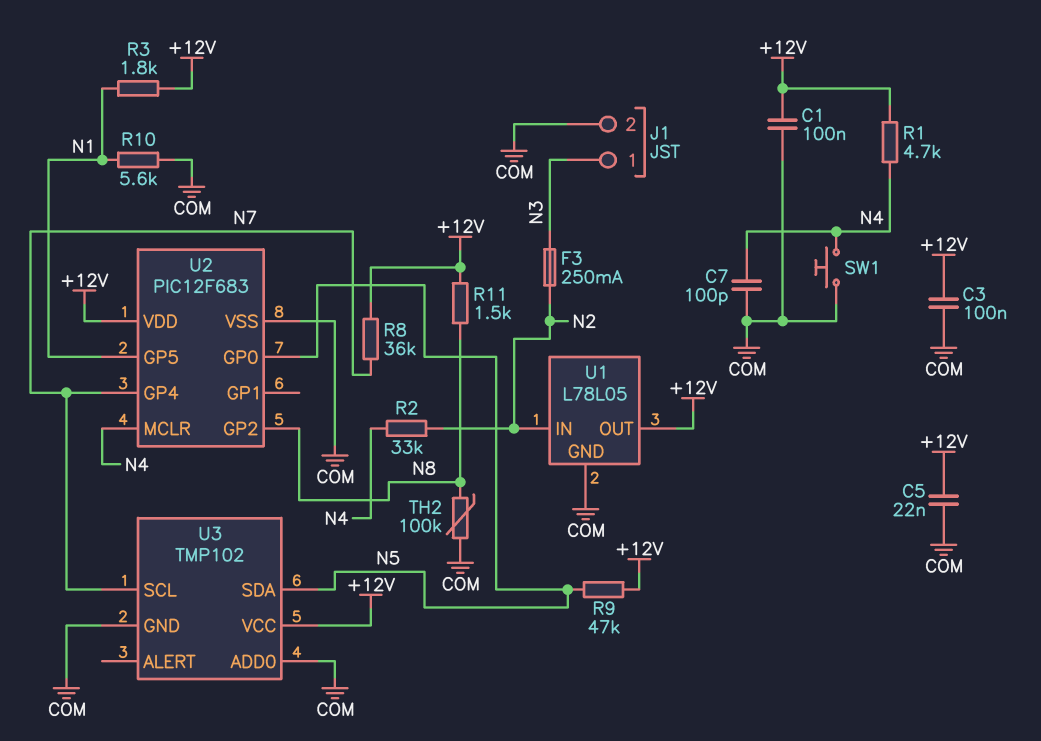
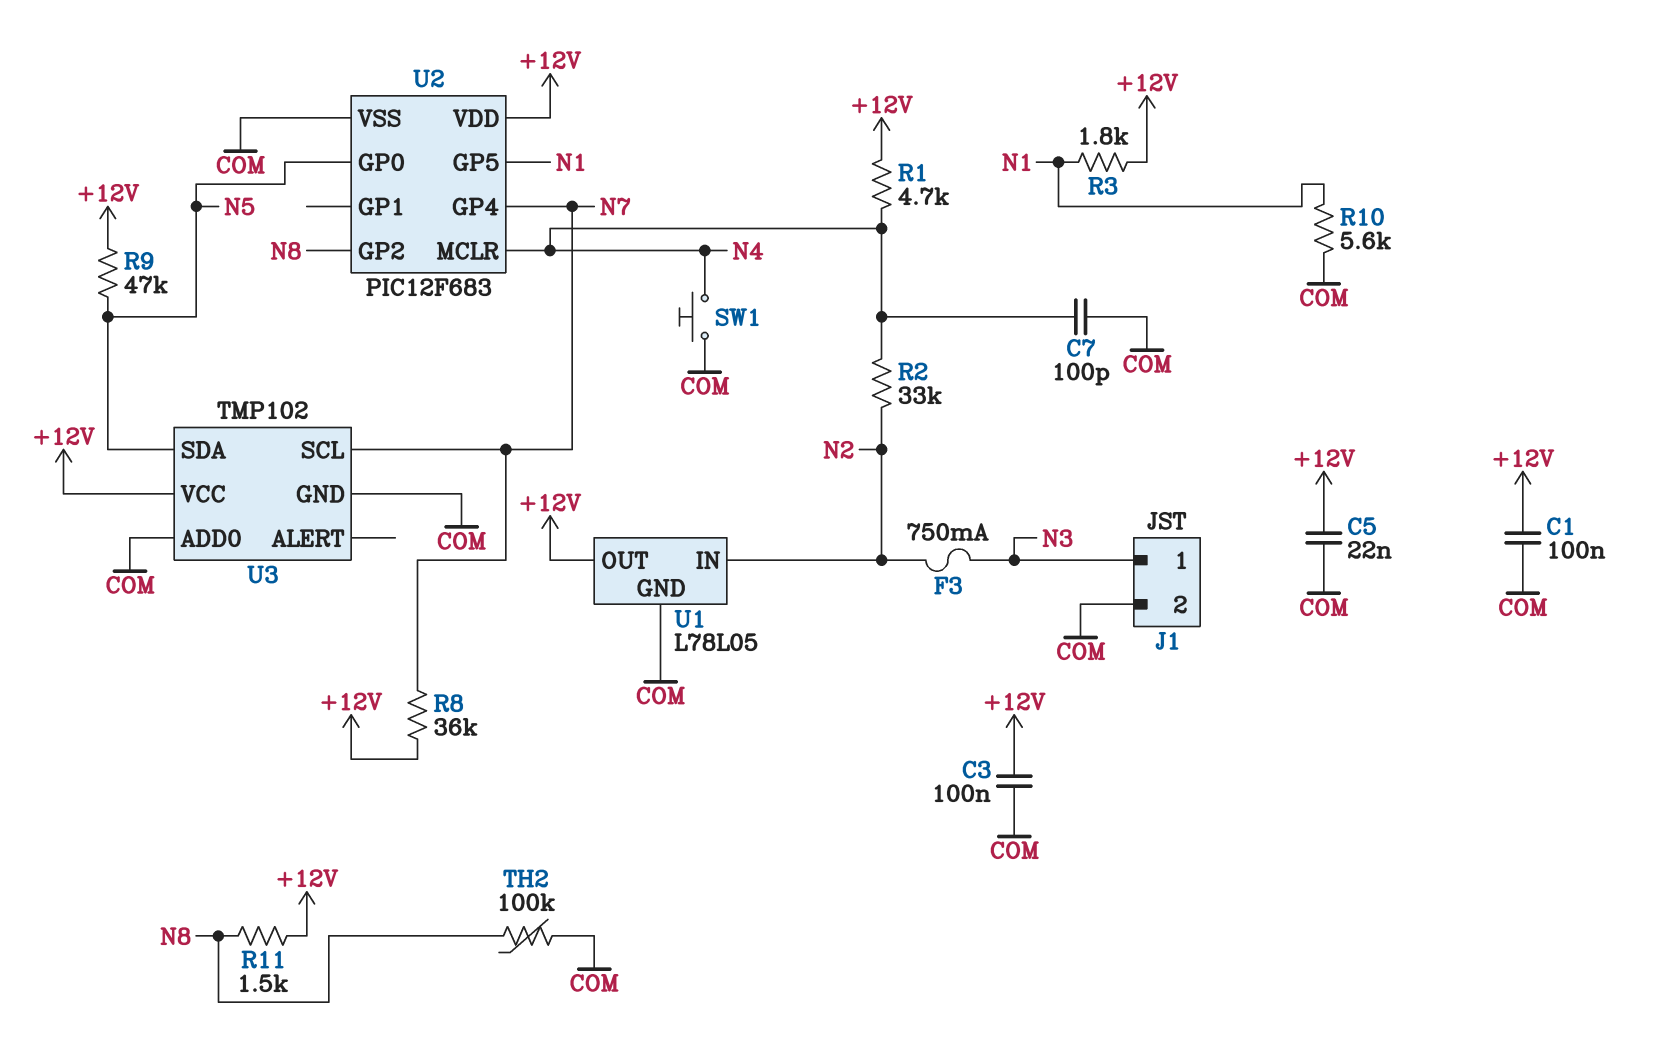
F3: 250mA (N2, N3) -> 750mA (N2, N3)

